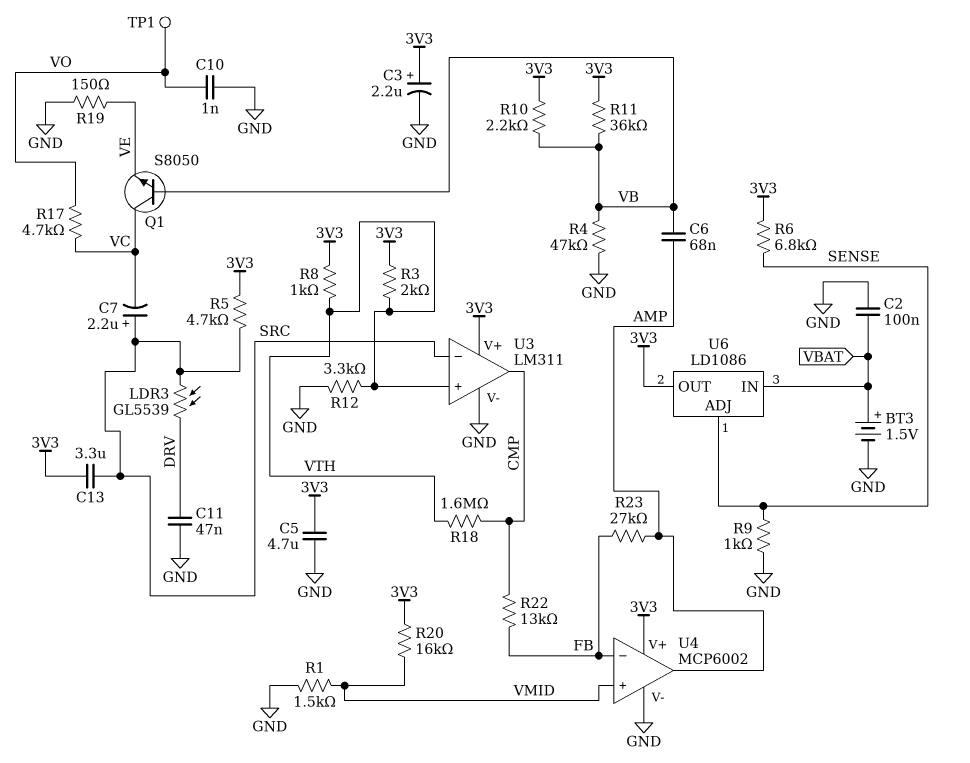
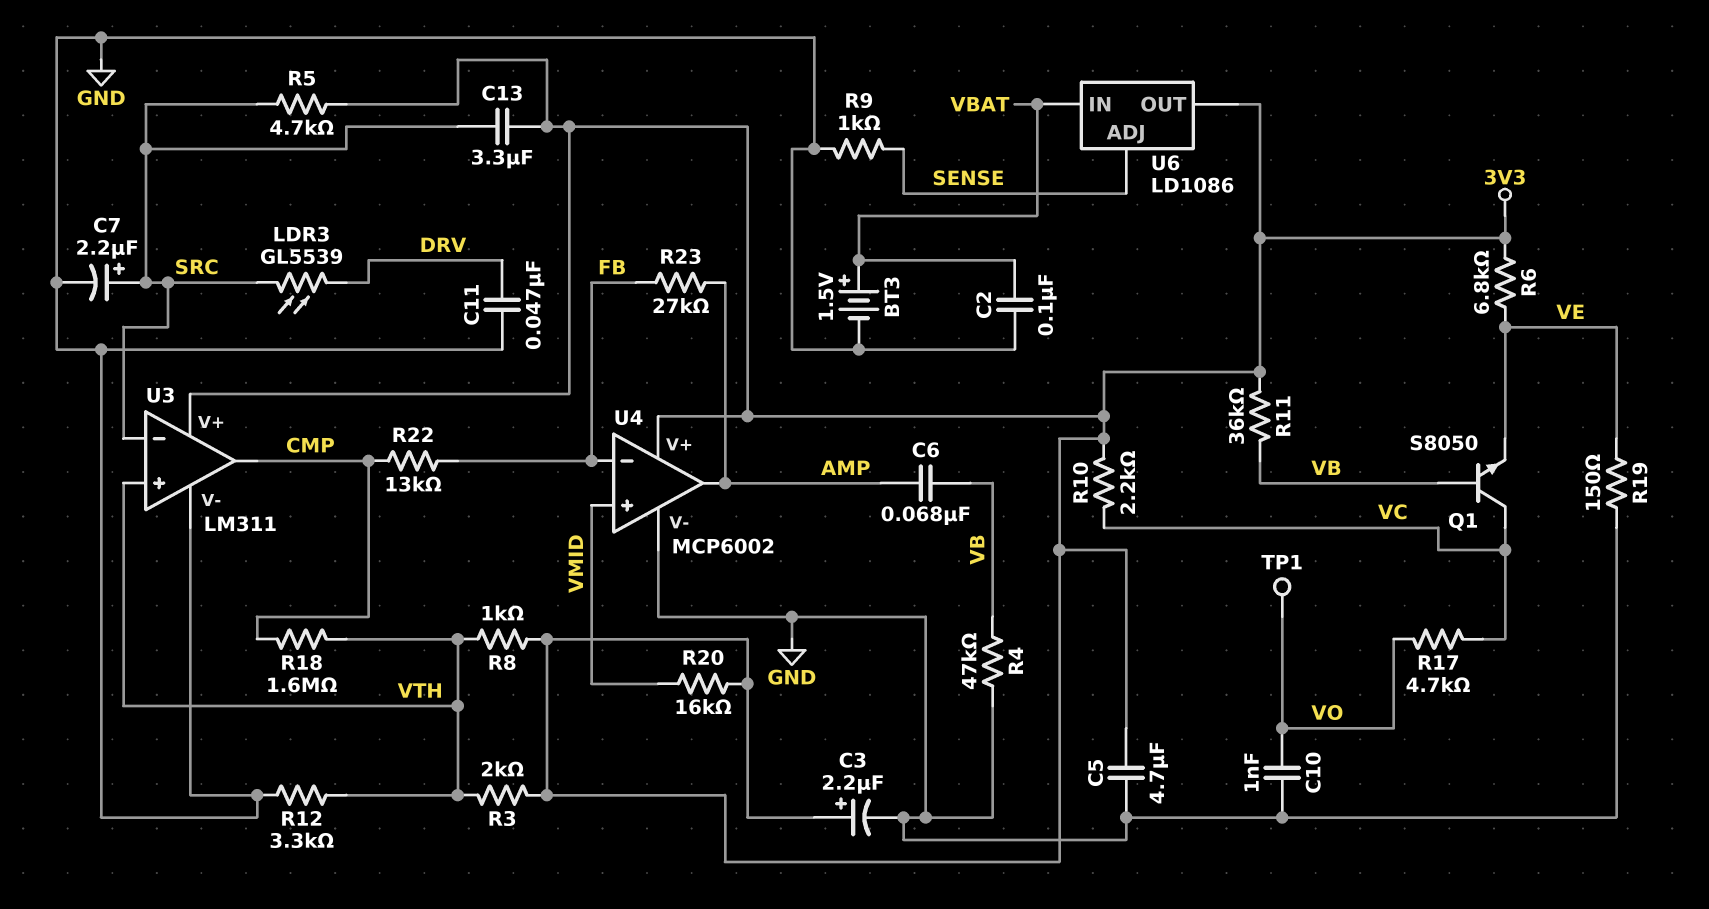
C7: 2.2uF (plus SRC, minus VC) -> 2.2uF (plus SRC, minus GND)
R1: 1.5k (GND, VMID) -> none
R6: 6.8k (3V3, SENSE) -> 6.8k (3V3, VE)
R10: 2.2k (3V3, VB) -> 2.2k (3V3, VC)

